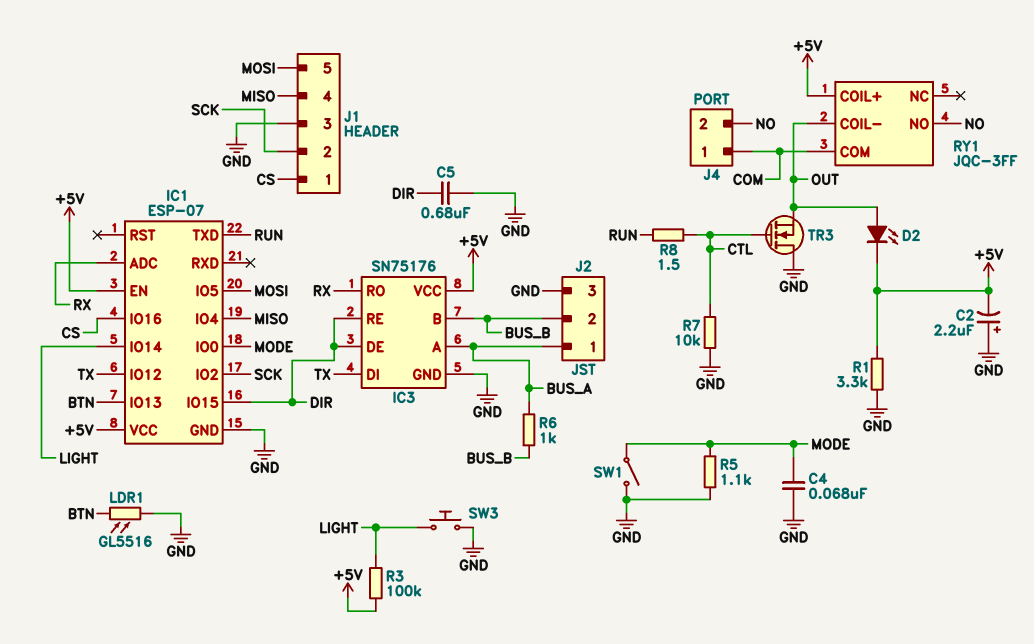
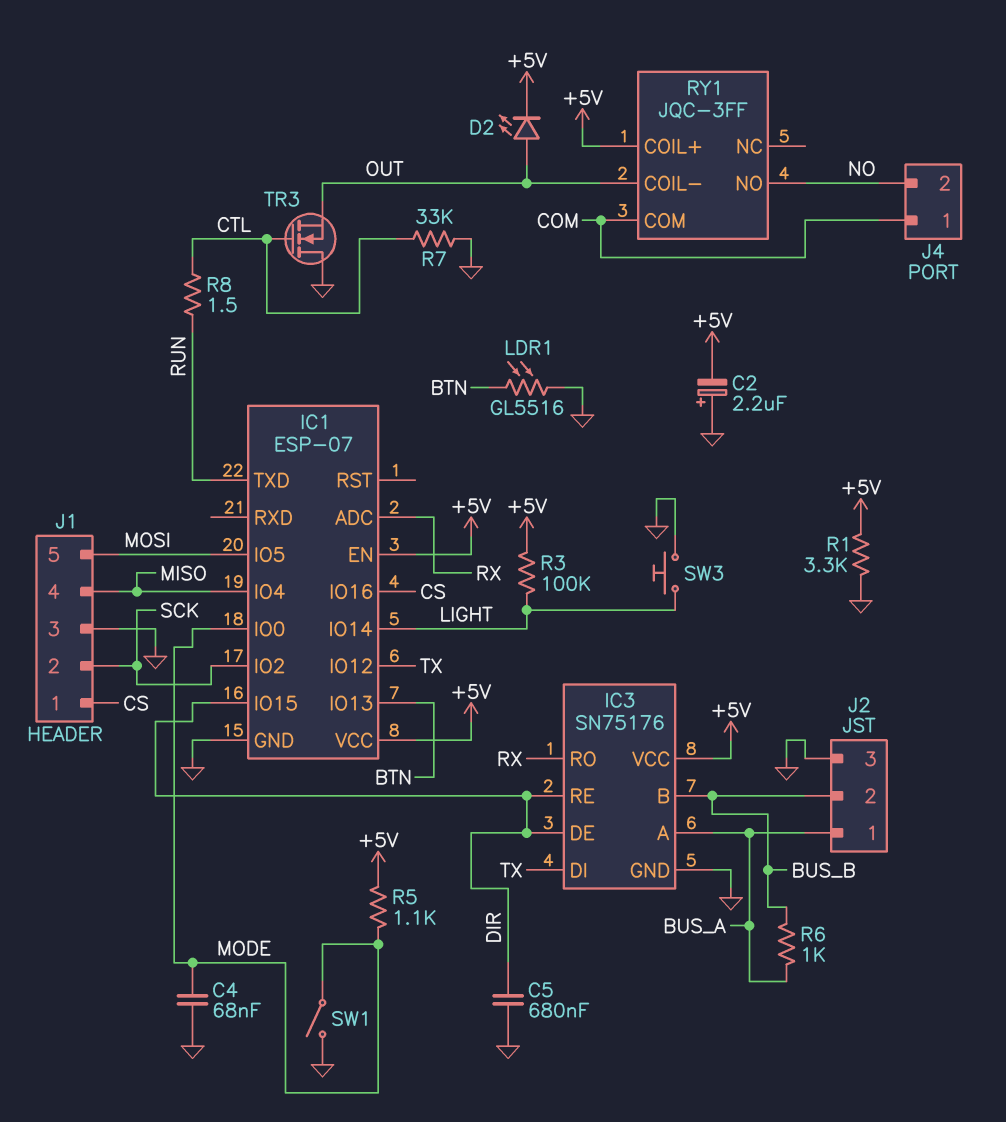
R5: 1.1k (GND, MODE) -> 1.1k (+5V, MODE)
R7: 10k (CTL, GND) -> 33k (CTL, GND)

